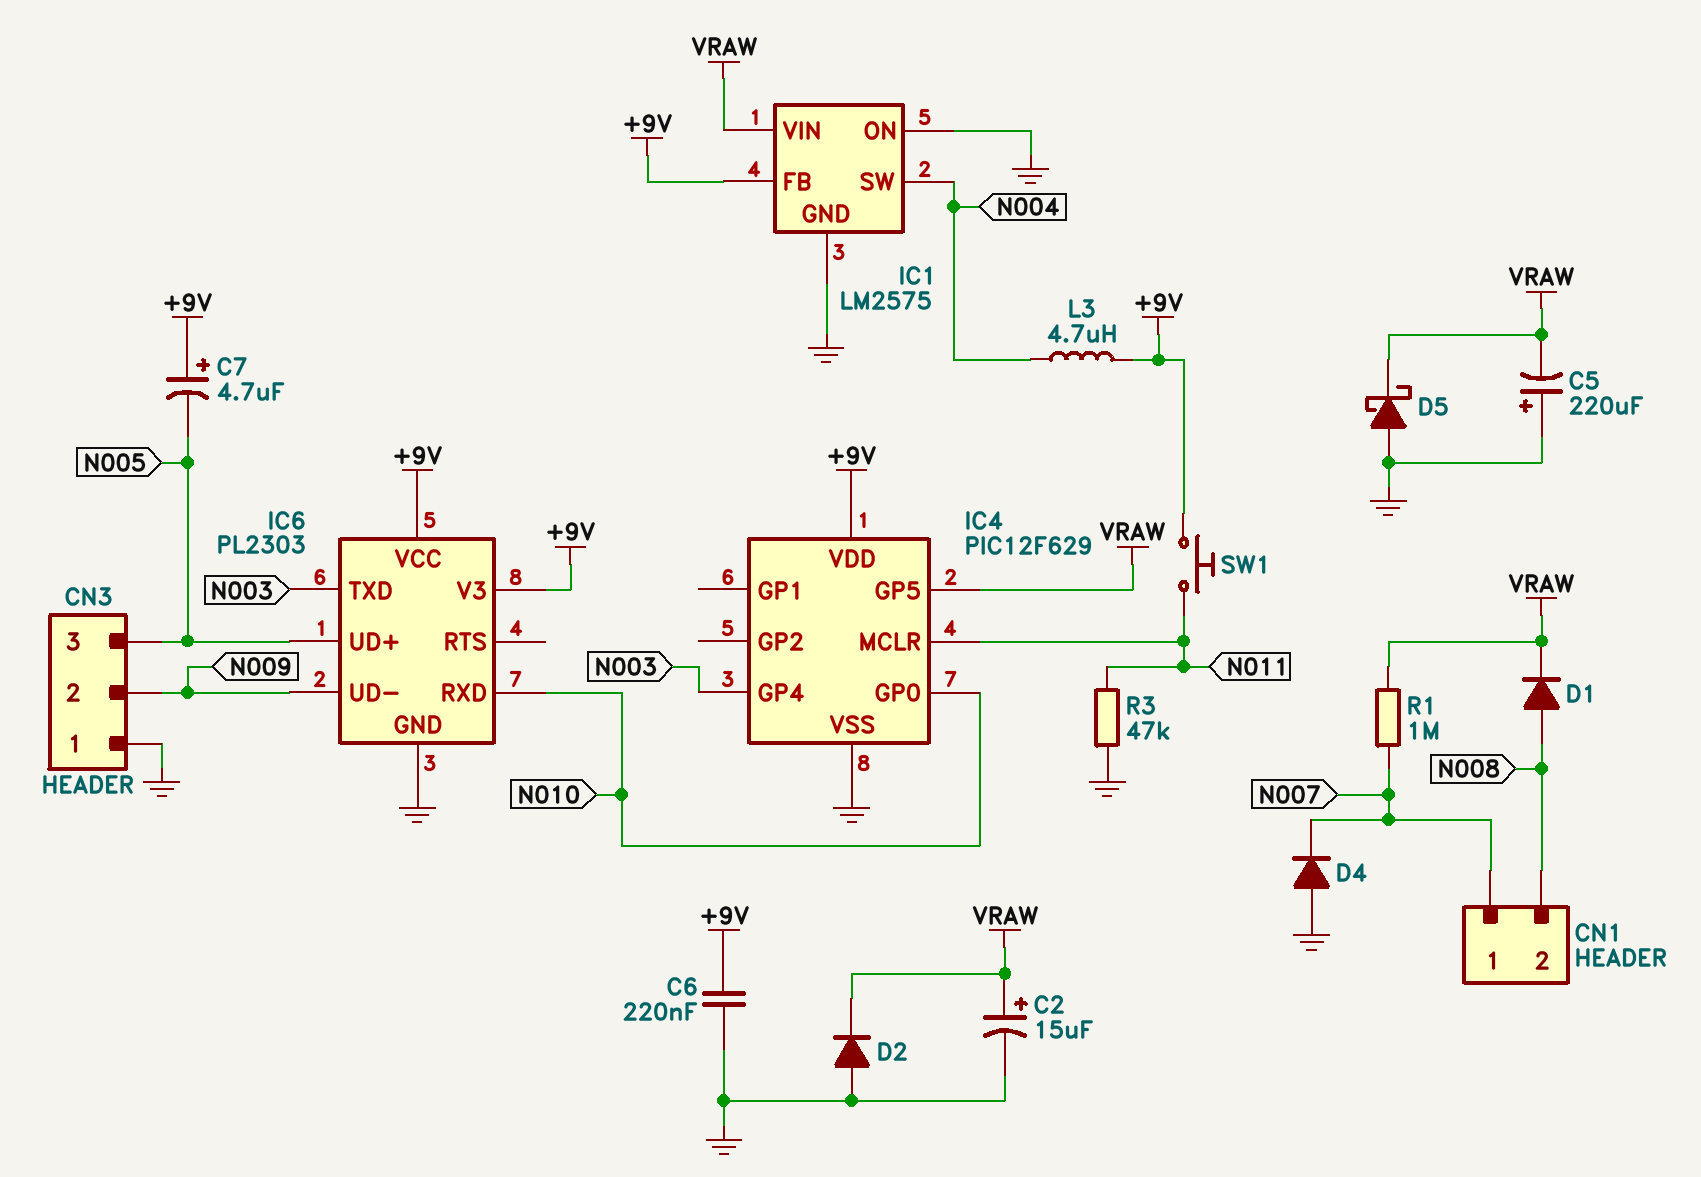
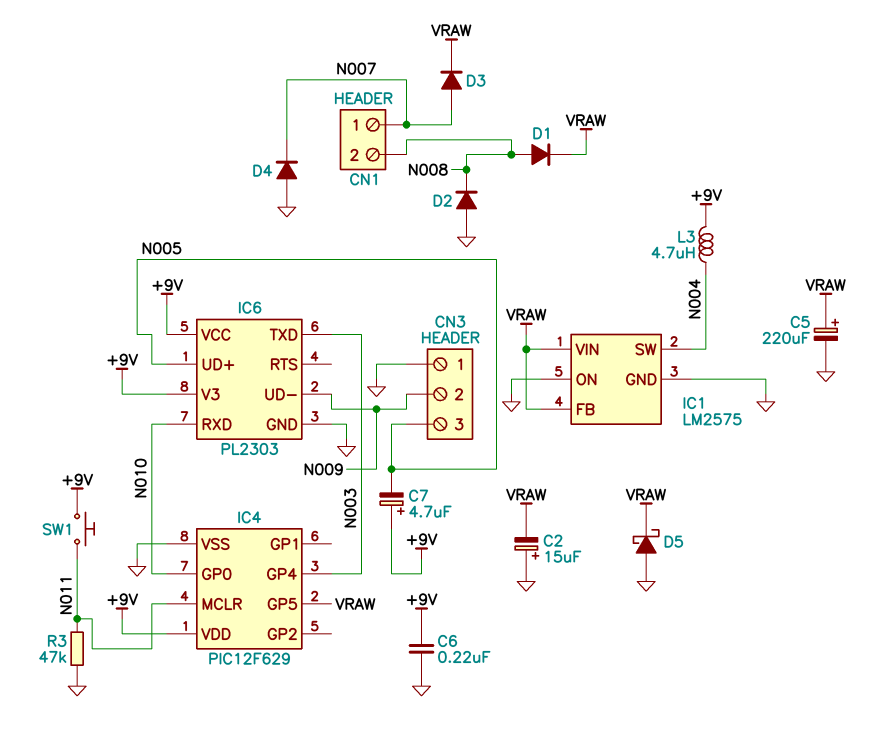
C2: 15uF (plus VRAW, minus GND) -> 15uF (plus GND, minus VRAW)
C5: 220uF (plus GND, minus VRAW) -> 220uF (plus VRAW, minus GND)
D2: diode (A GND, K VRAW) -> diode (A GND, K N008)
D3: none -> diode (A N007, K VRAW)
IC1 pin FB: +9V -> VRAW
R1: 1M (N007, VRAW) -> none

